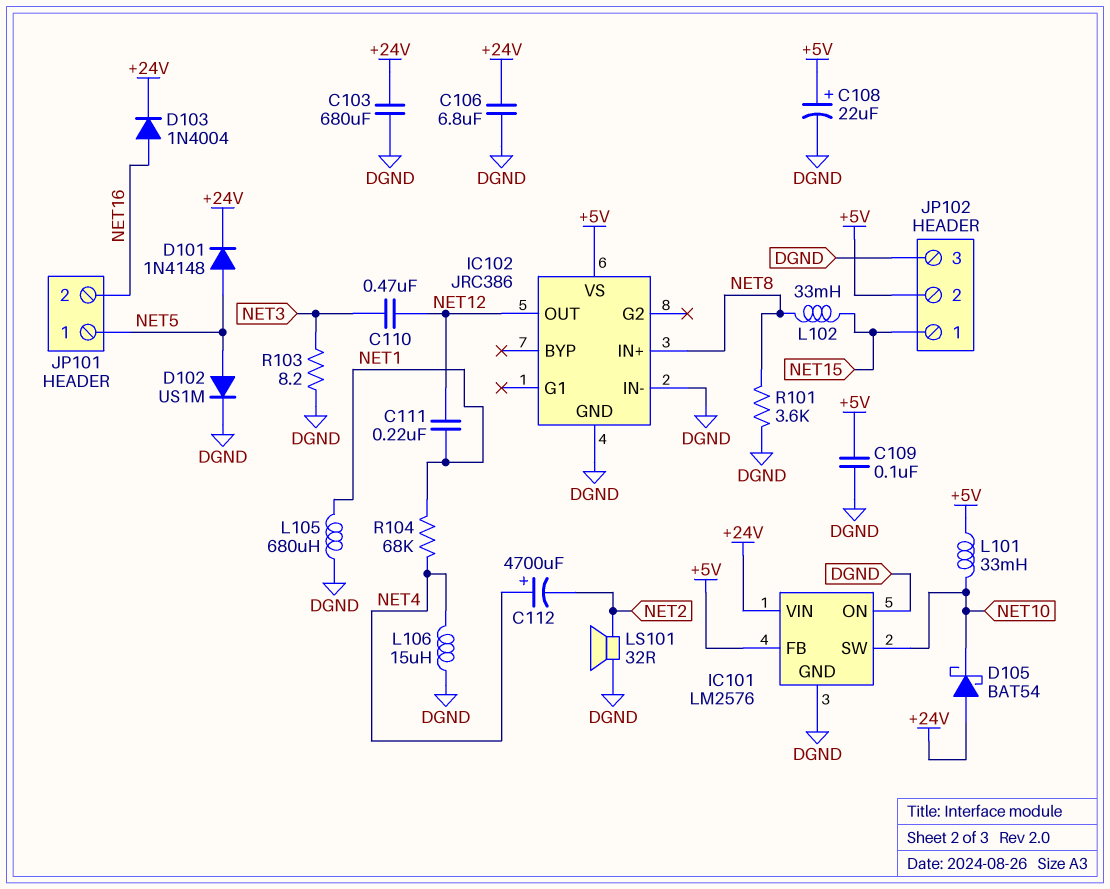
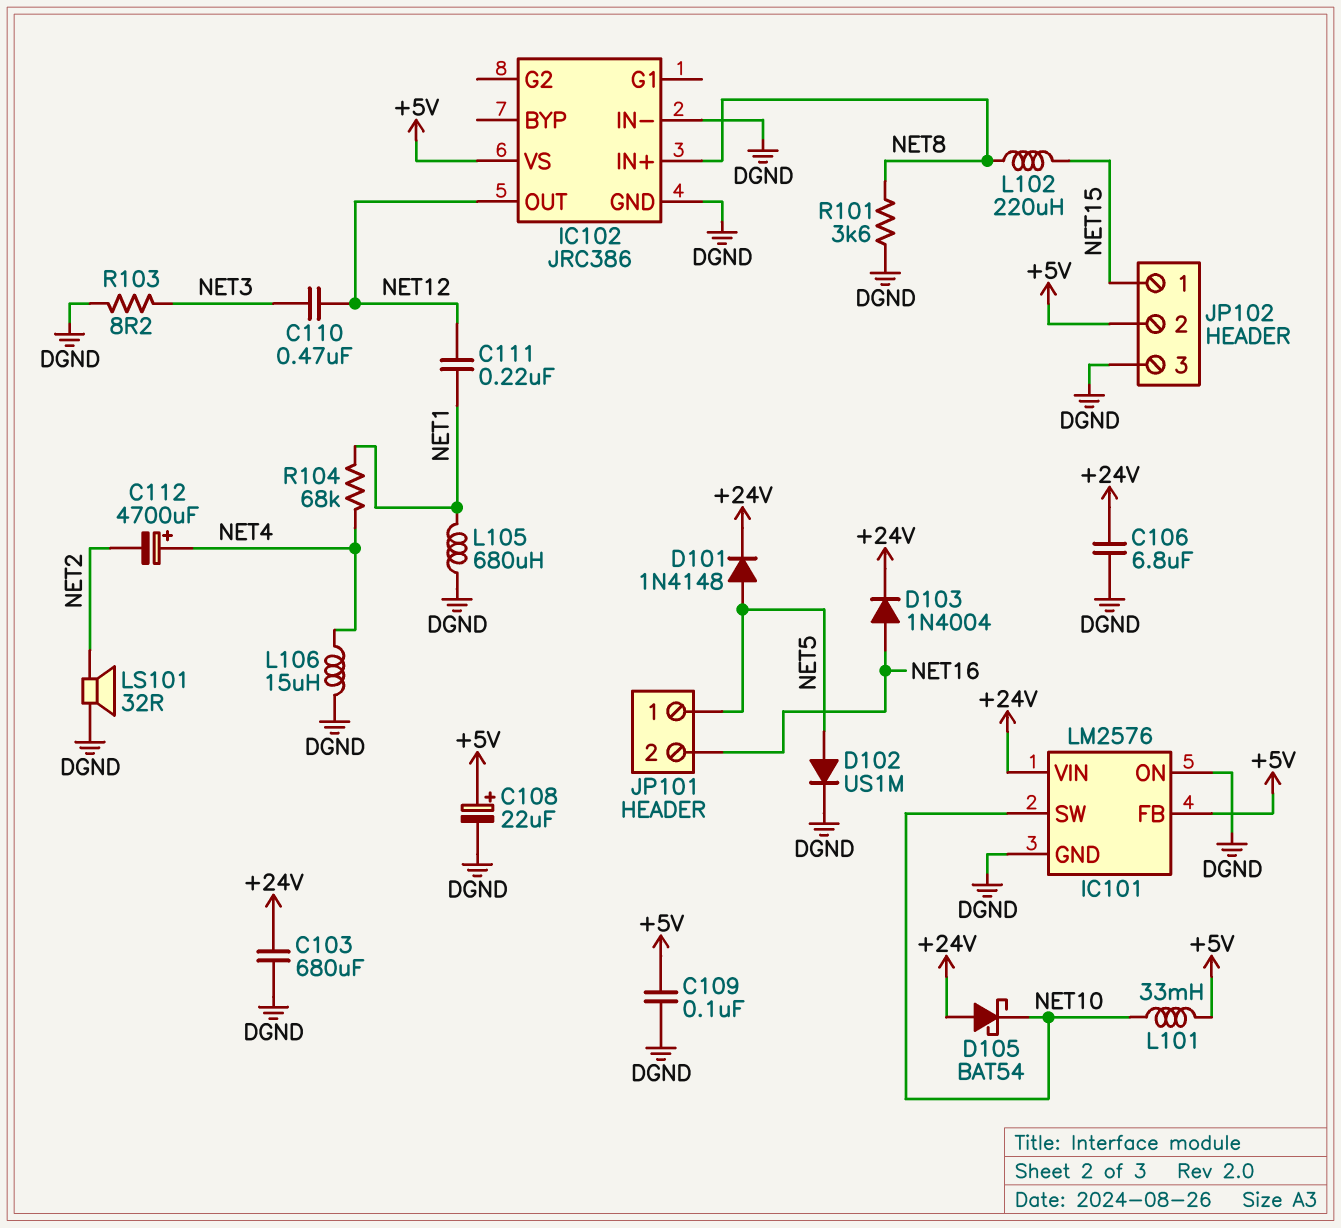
L102: 33mH (NET8, NET15) -> 220uH (NET8, NET15)

